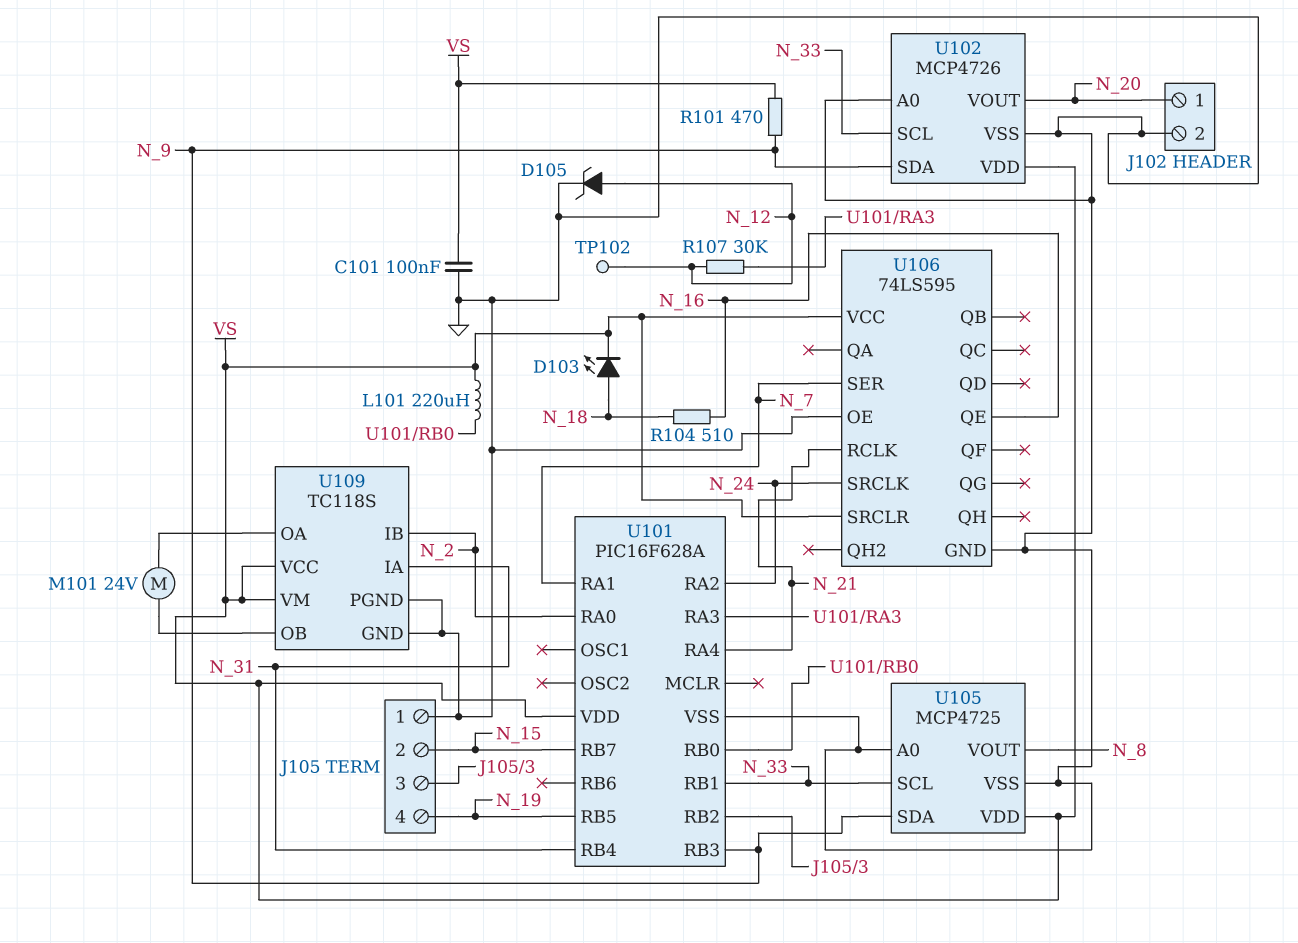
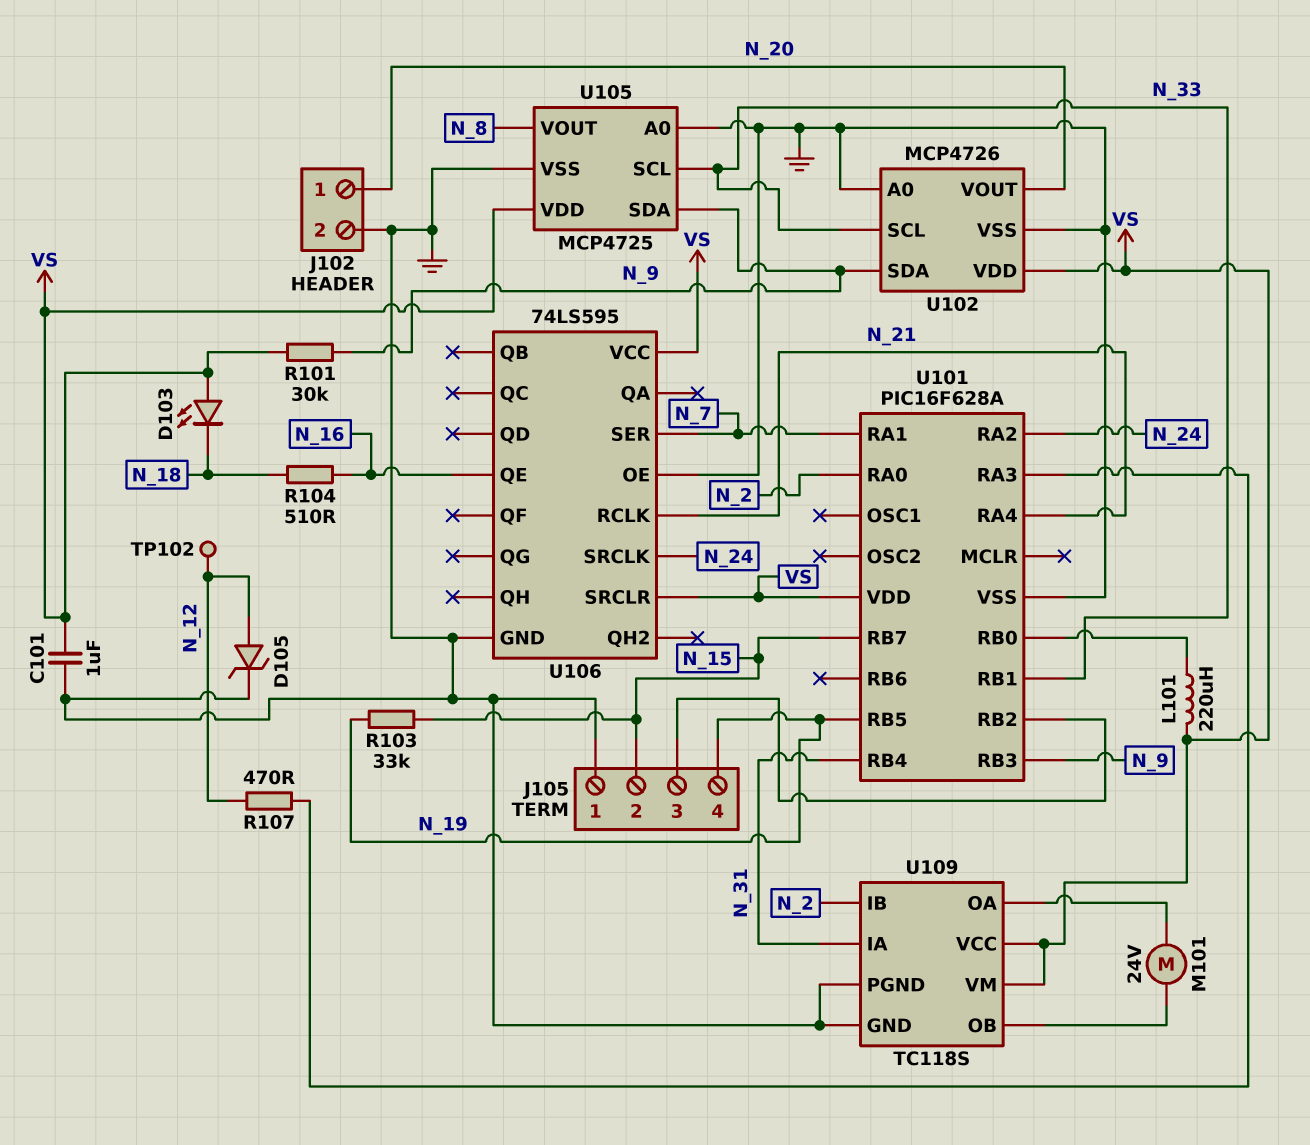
C101: 100nF (GND, VS) -> 1uF (GND, VS)
D103: LED (A N_18, K VS) -> LED (A VS, K N_18)
R101: 470 (N_9, VS) -> 30k (N_9, VS)
R103: none -> 33k (N_15, N_19)
R107: 30k (N_12, U101/RA3) -> 470 (N_12, U101/RA3)

